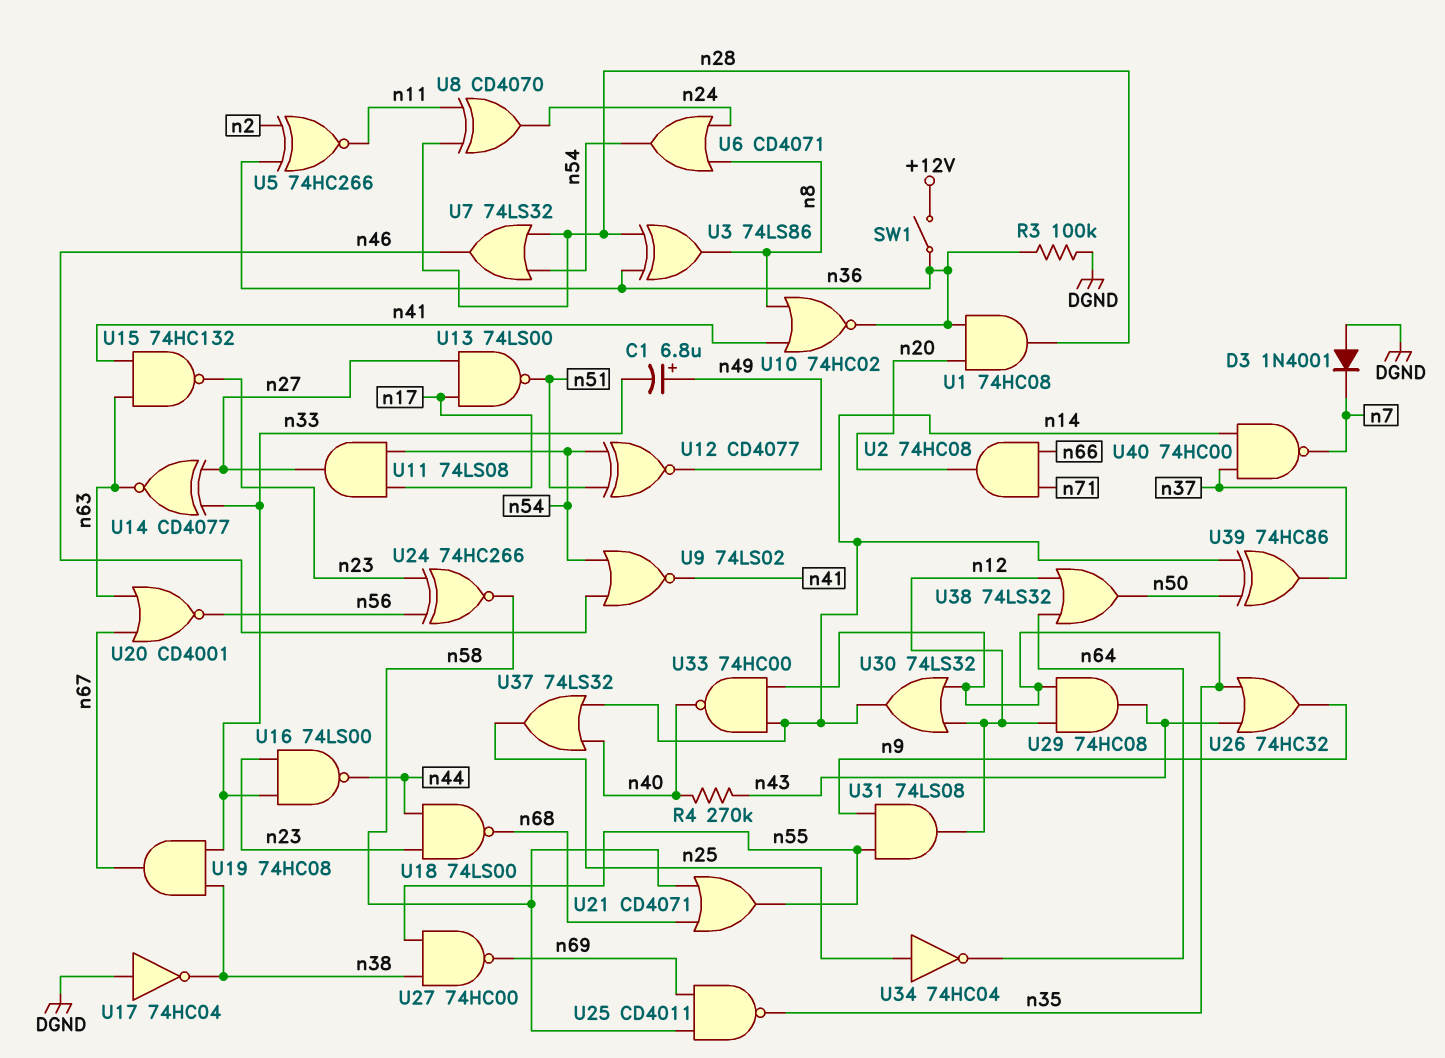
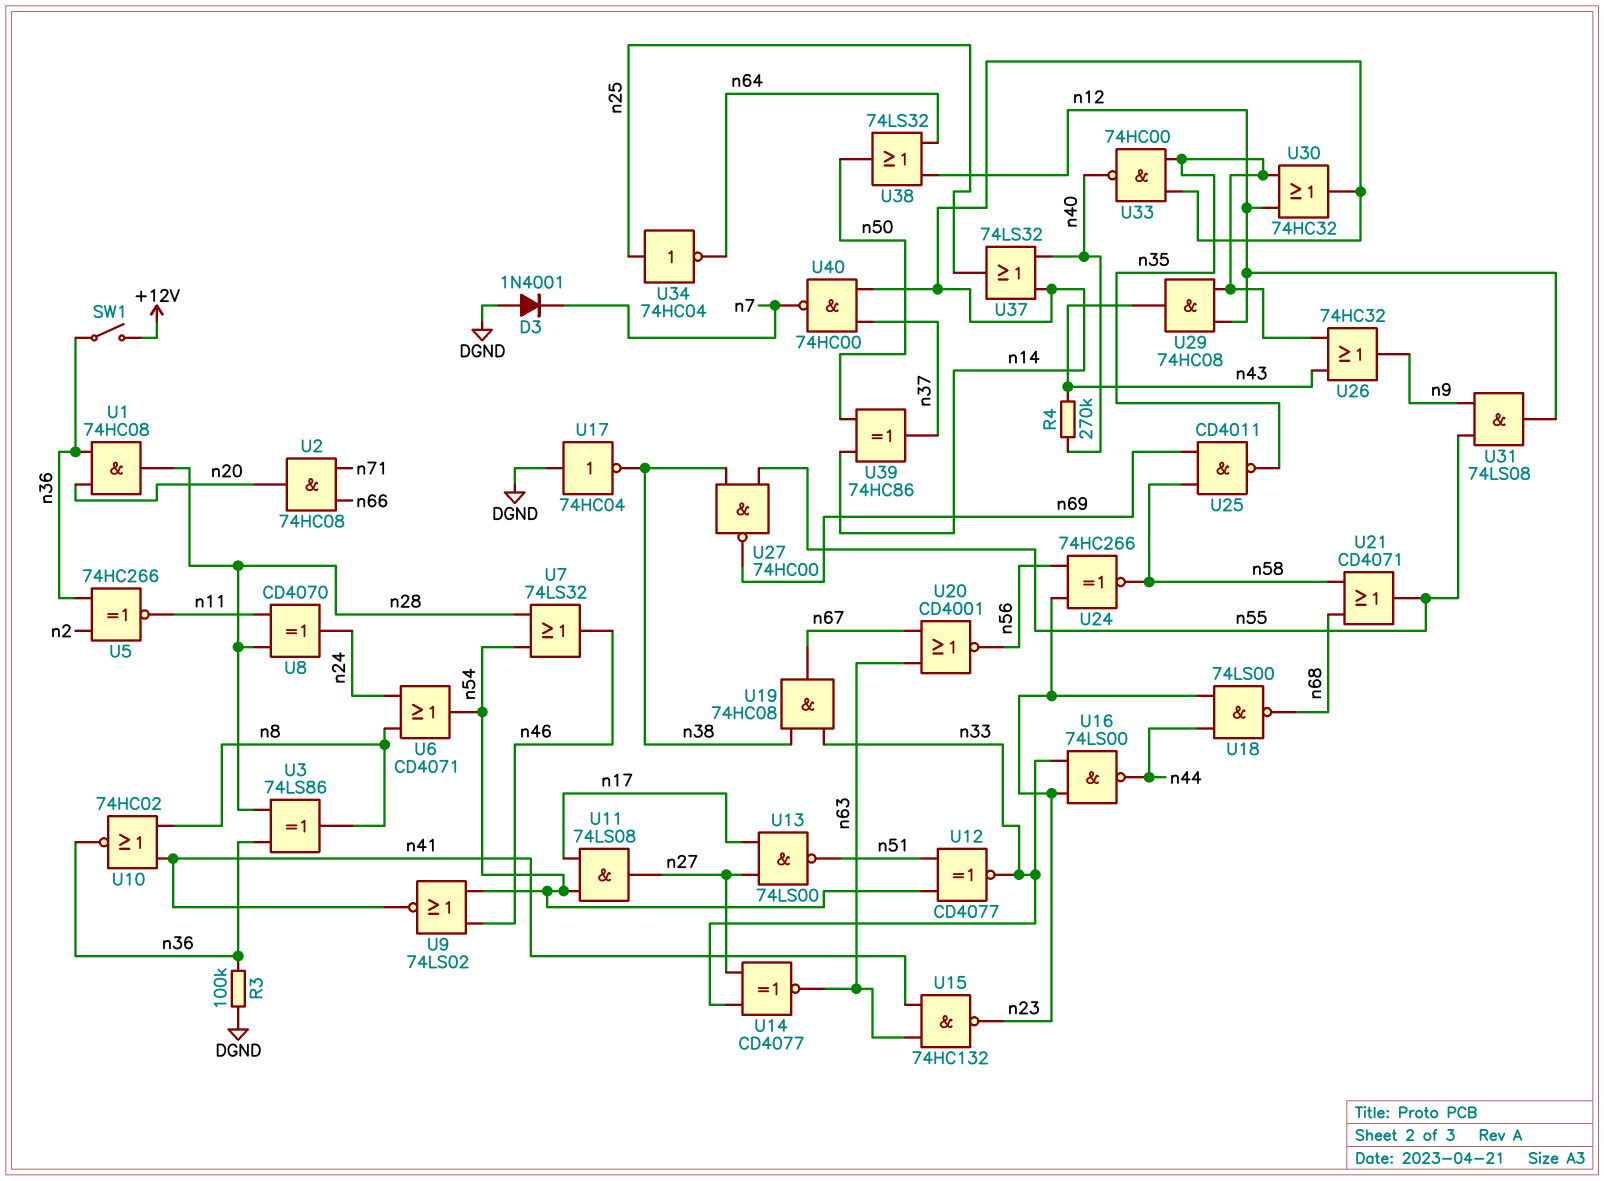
C1: 6.8uF (plus n49, minus n33) -> none
U12: XNOR CD4077 (in n51, in n54, out n49) -> XNOR CD4077 (in n51, in n54, out n33)
U30: OR 74LS32 (in n12, in n35, out n14) -> OR 74HC32 (in n12, in n35, out n14)

